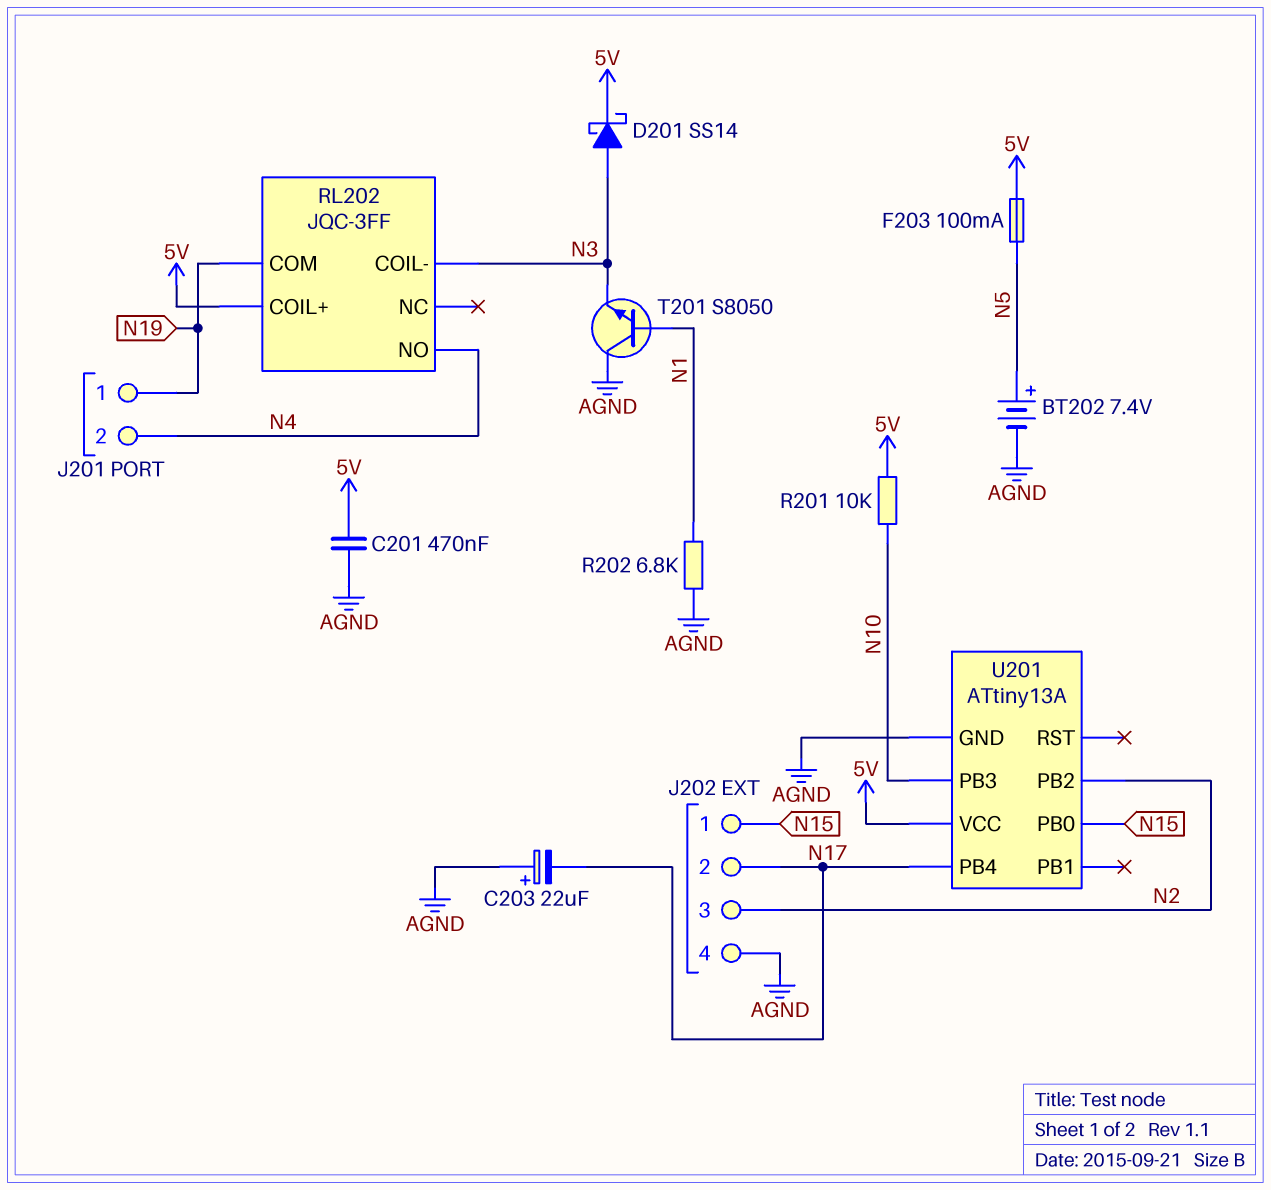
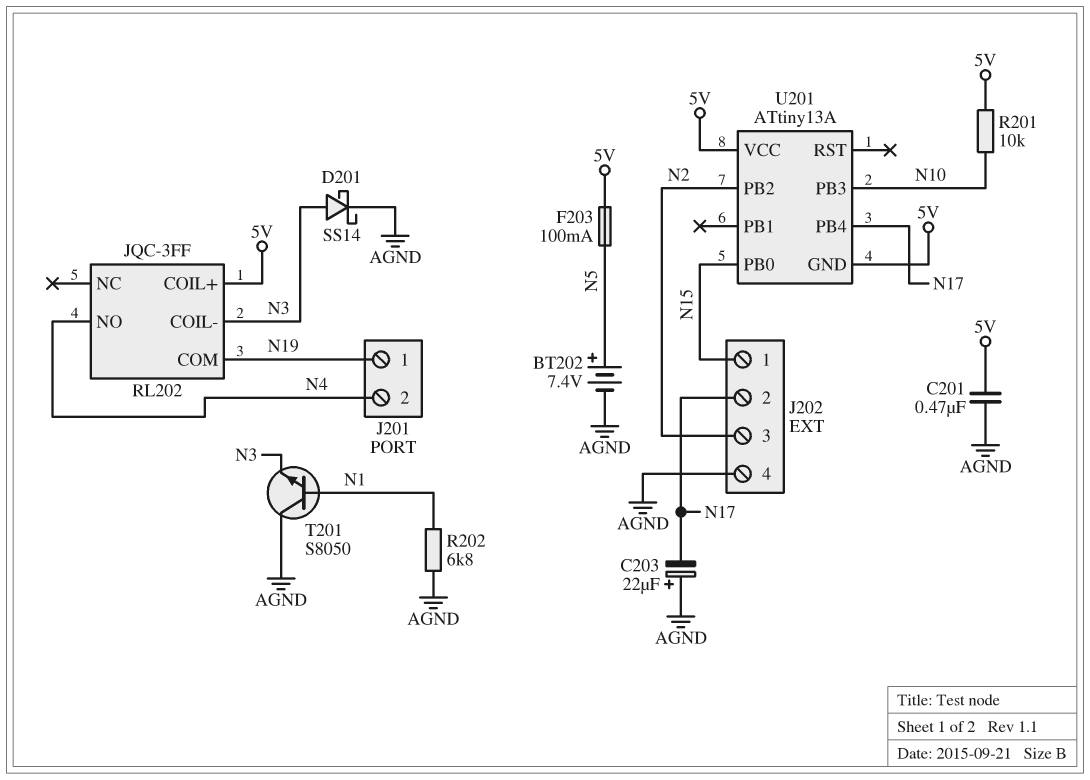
D201: schottky SS14 (A N3, K 5V) -> schottky SS14 (A N3, K AGND)
U201 pin GND: AGND -> 5V

